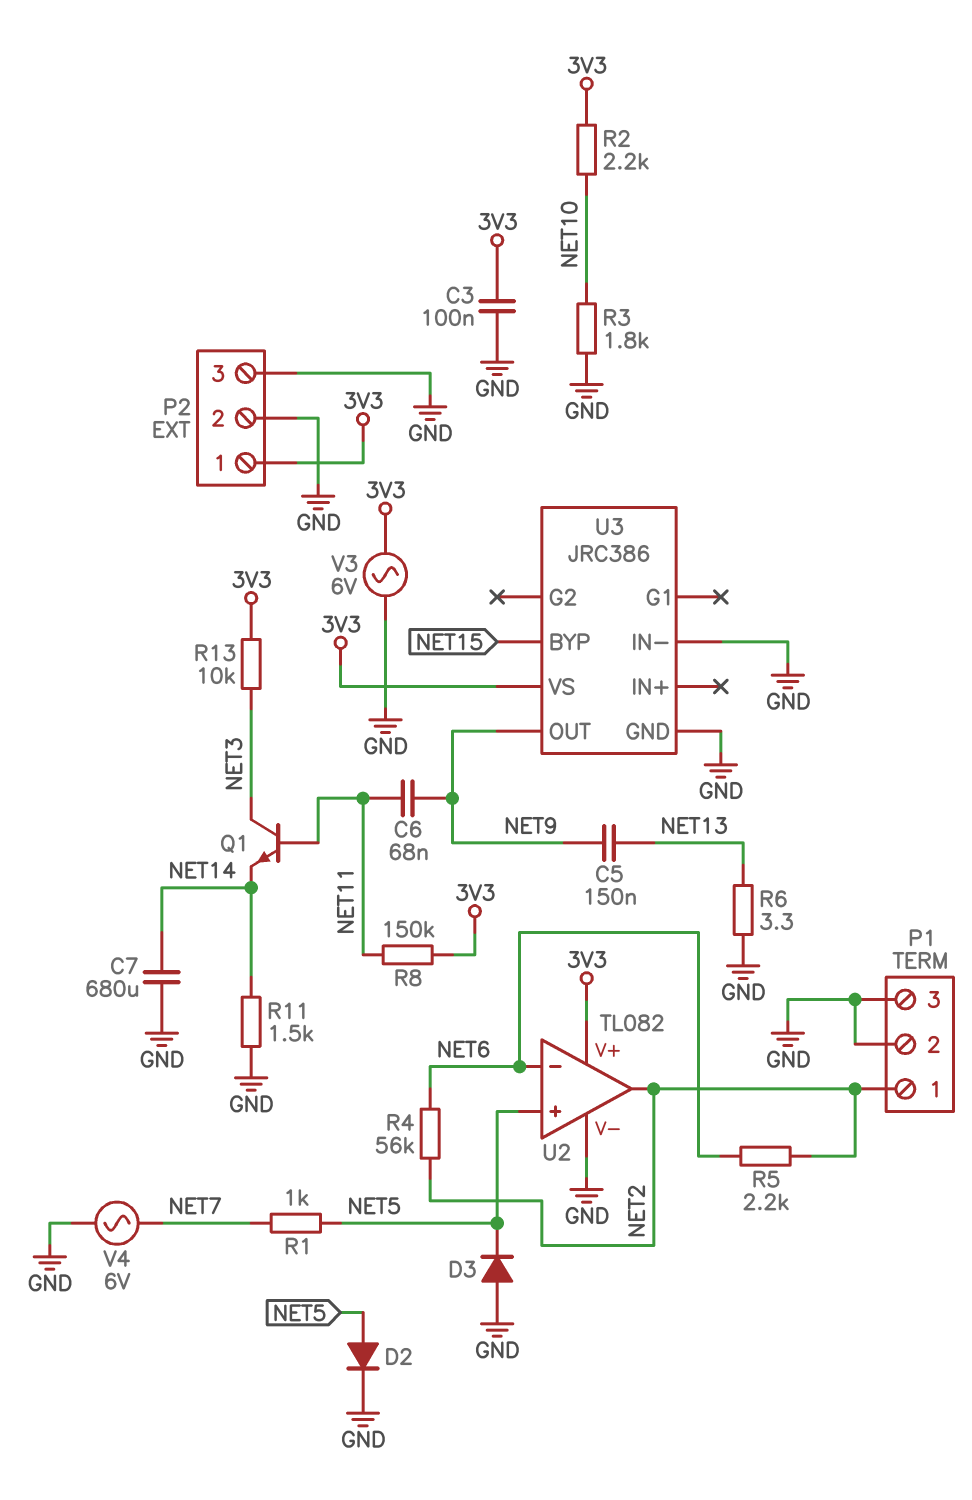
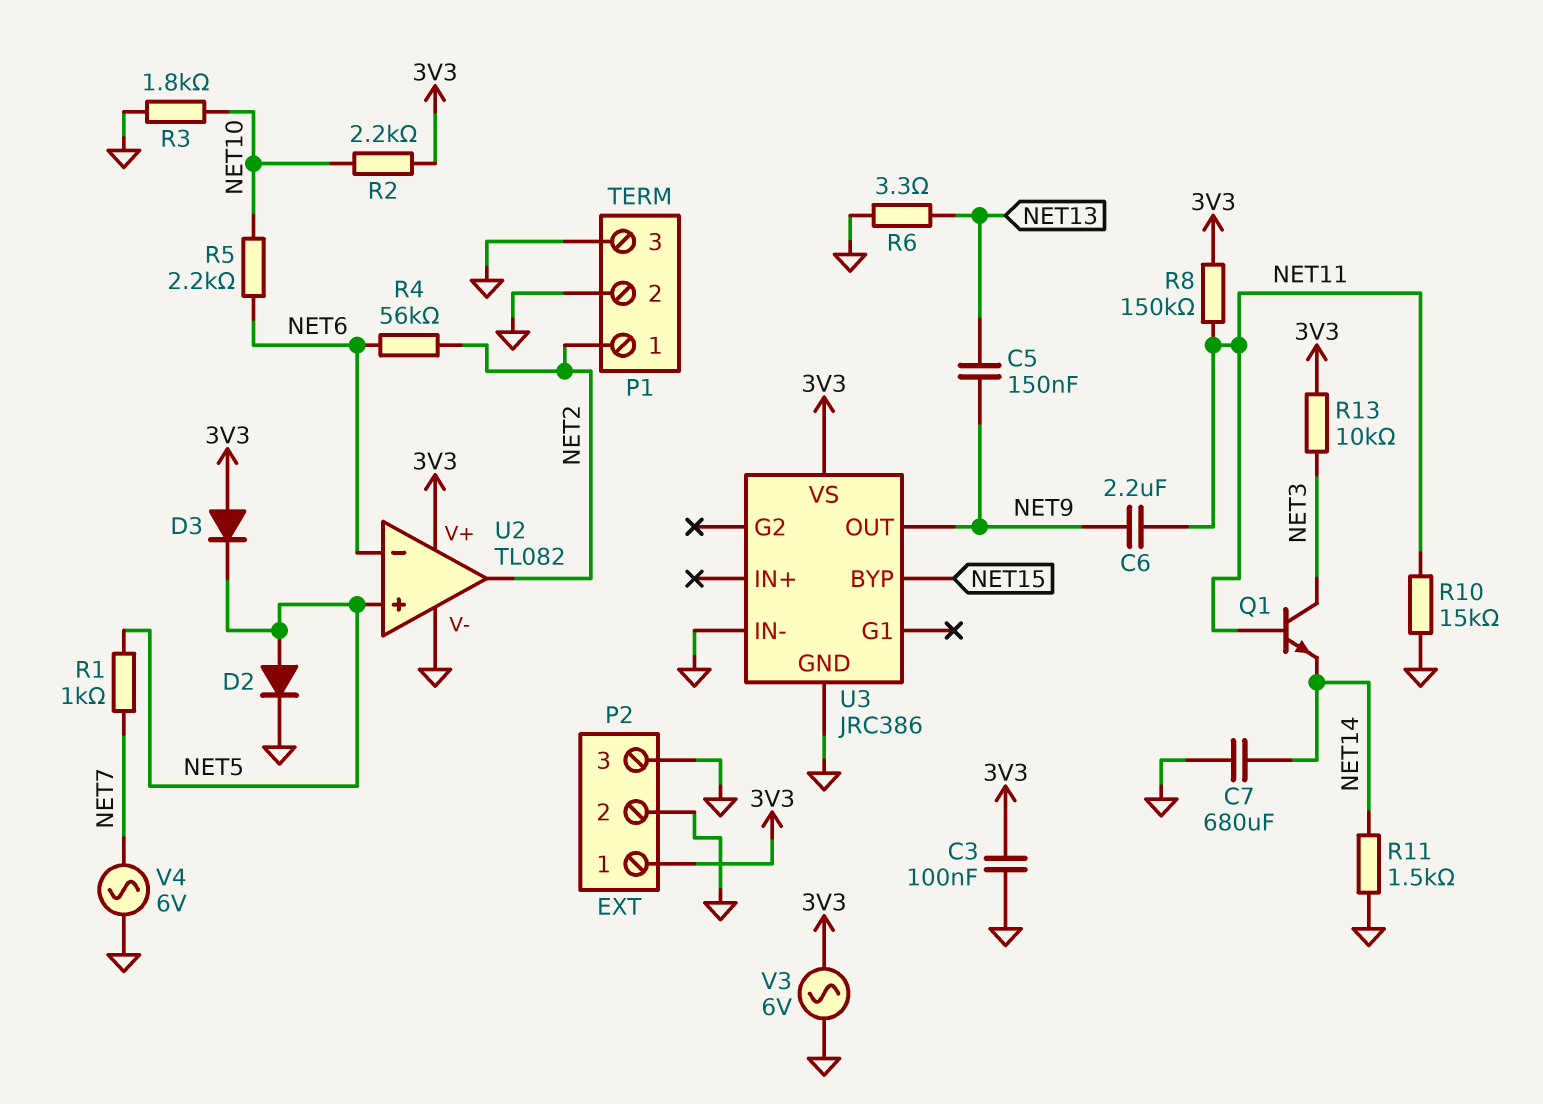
C6: 68nF (NET9, NET11) -> 2.2uF (NET9, NET11)
D3: diode (A GND, K NET5) -> diode (A 3V3, K NET5)
R5: 2.2k (NET2, NET6) -> 2.2k (NET6, NET10)
R10: none -> 15k (GND, NET11)

